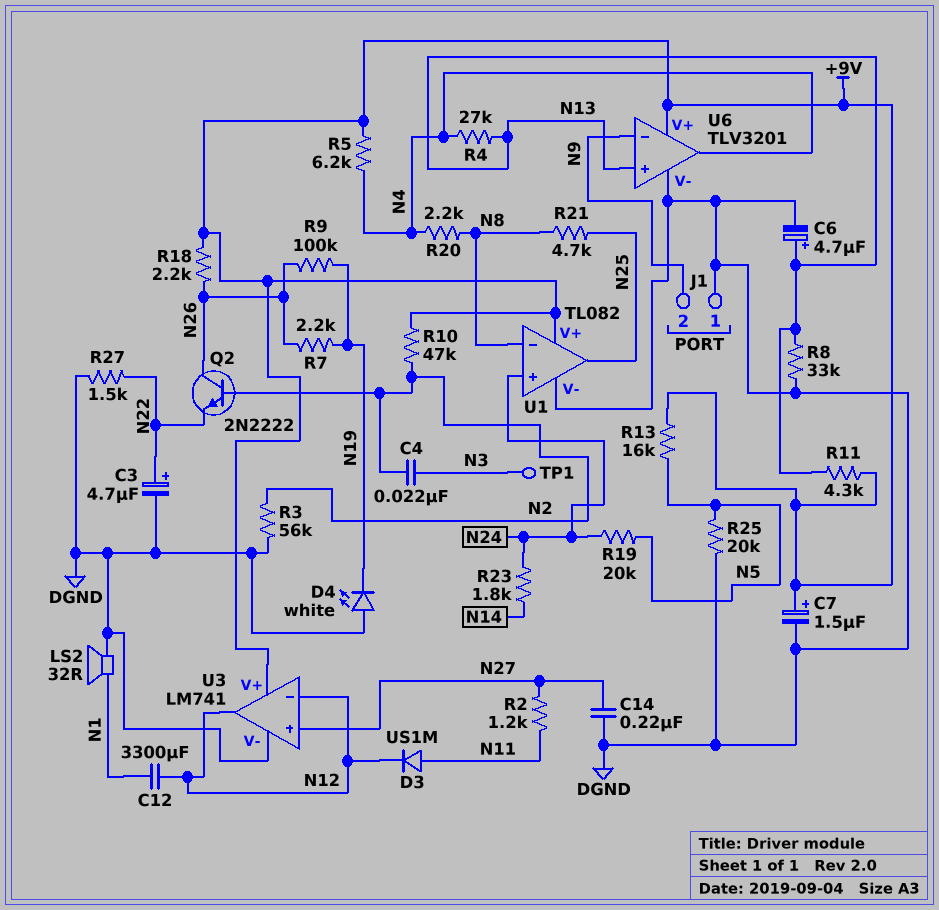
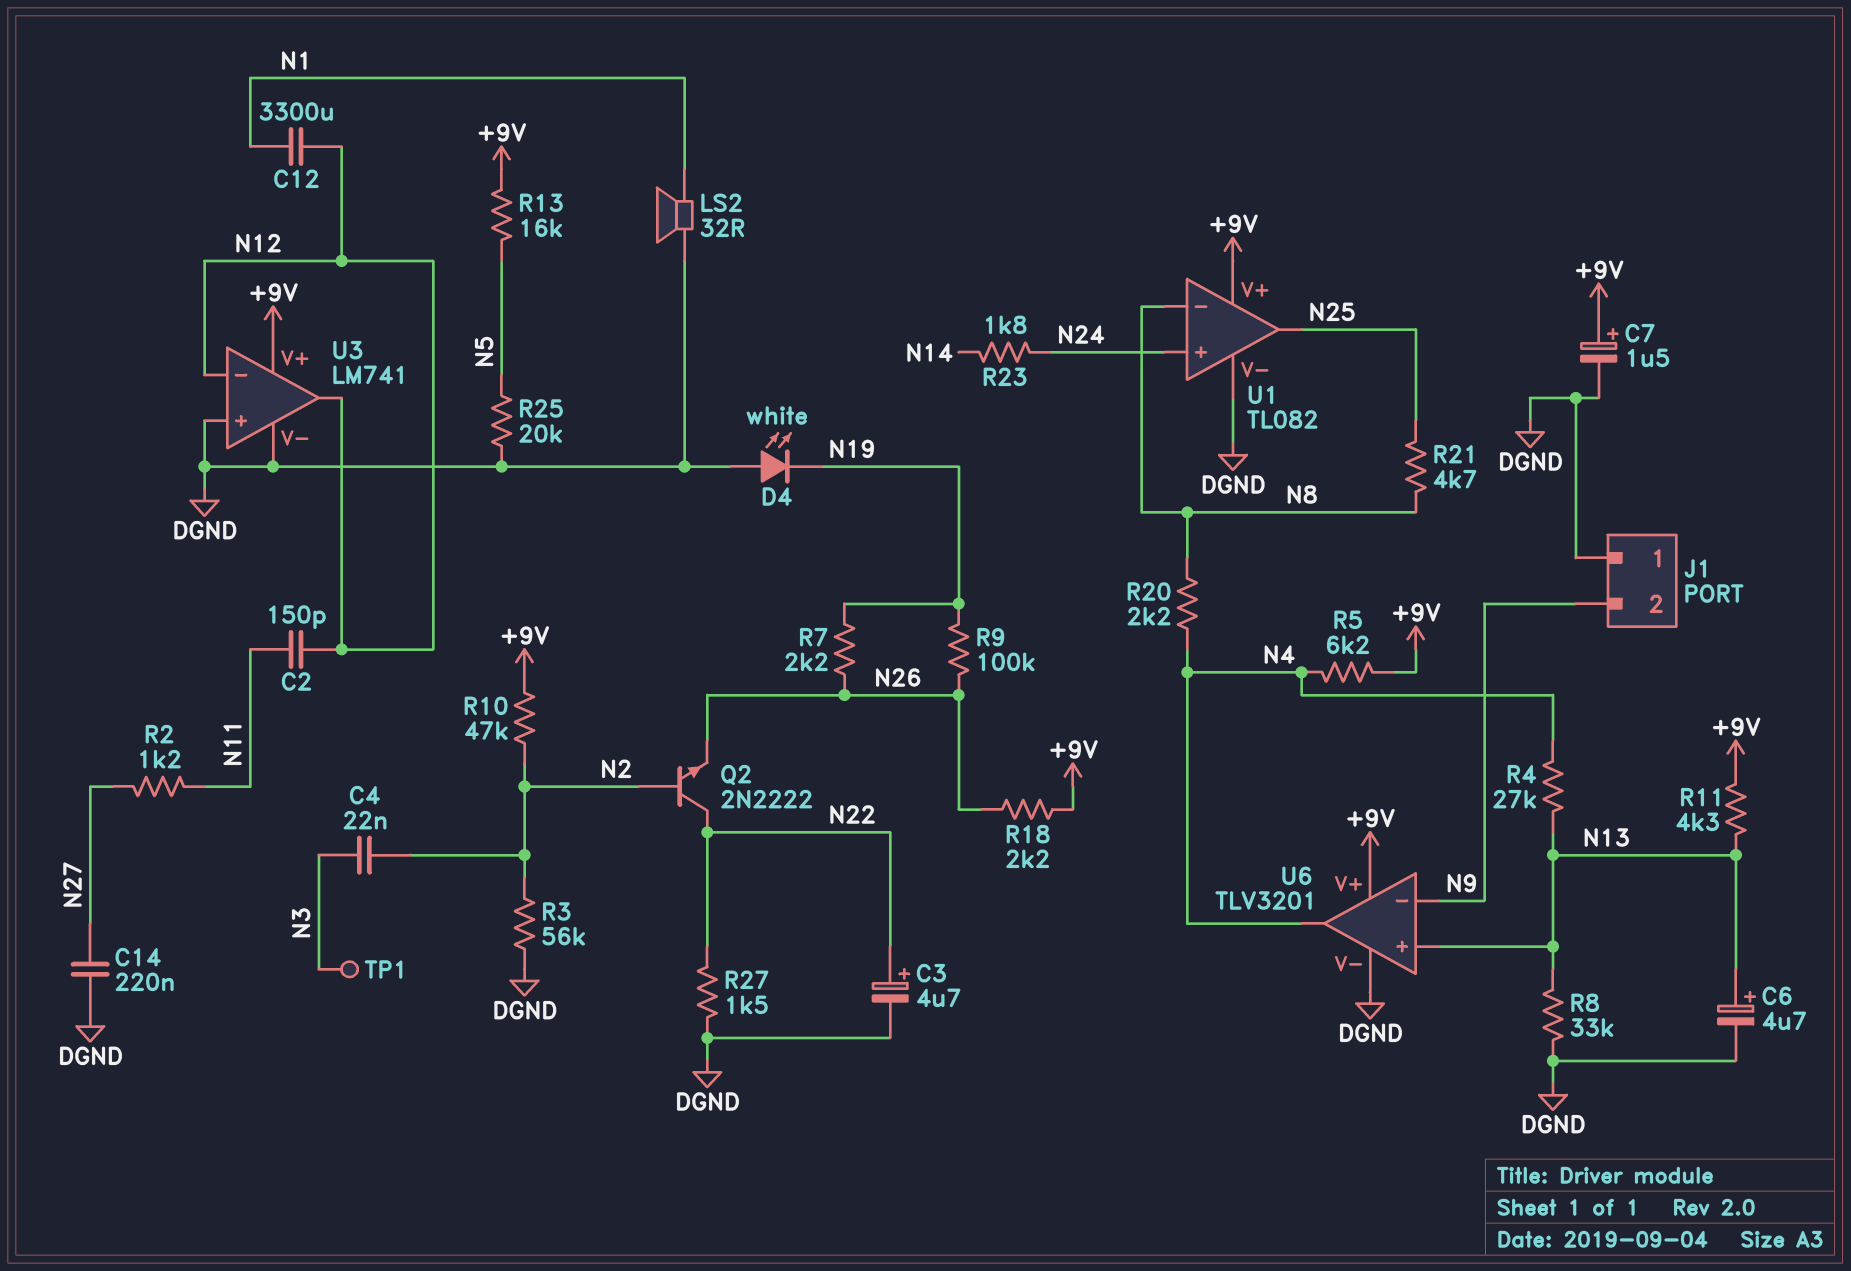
C2: none -> 150pF (N11, N12)
D3: diode US1M (A N11, K N12) -> none
Q2: NPN 2N2222 (B N2, C N26, E N22) -> NPN 2N2222 (B N2, C N22, E N26)
R19: 20k (N5, N24) -> none
U3 pin in+: N27 -> DGND

